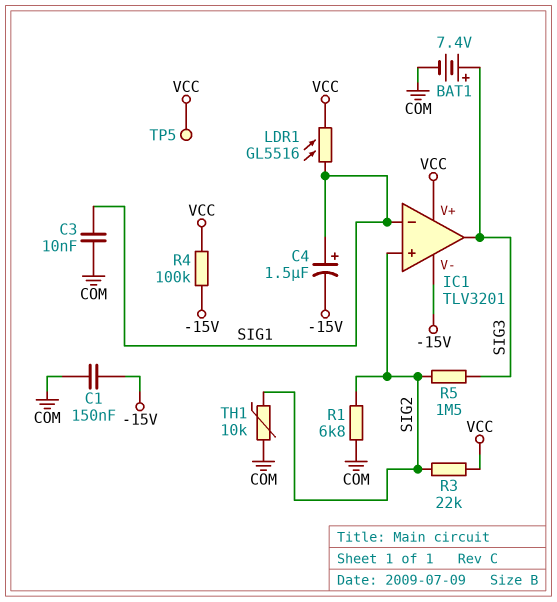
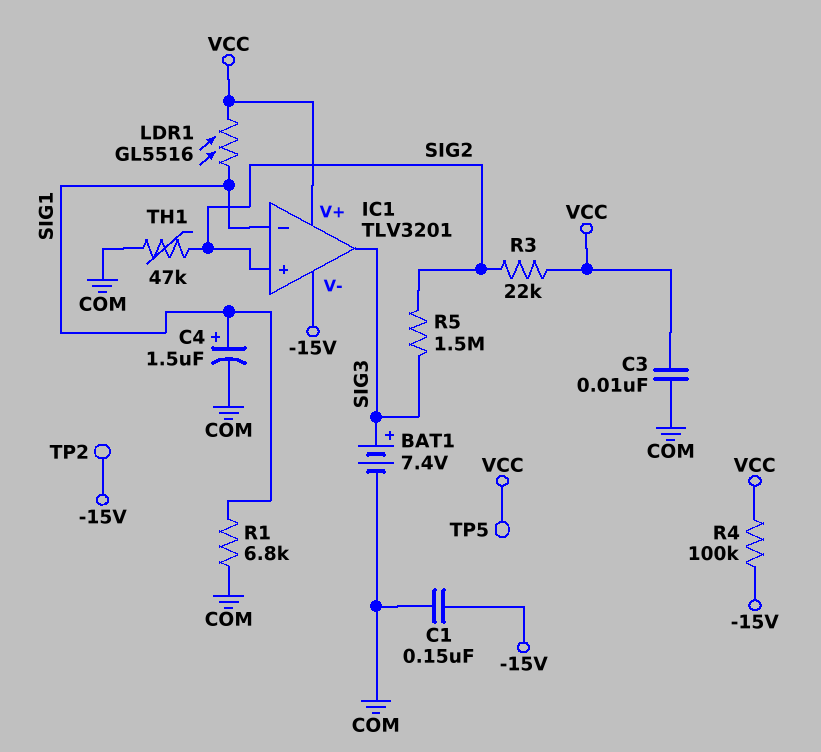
C3: 10nF (COM, SIG1) -> 10nF (COM, VCC)
C4: 1.5uF (plus SIG1, minus -15V) -> 1.5uF (plus SIG1, minus COM)
R1: 6.8k (COM, SIG2) -> 6.8k (COM, SIG1)
TH1: 10k (COM, SIG2) -> 47k (COM, SIG2)
TP2: none -> test point (-15V)

